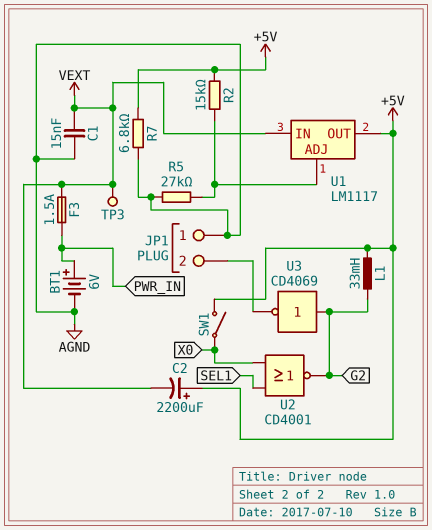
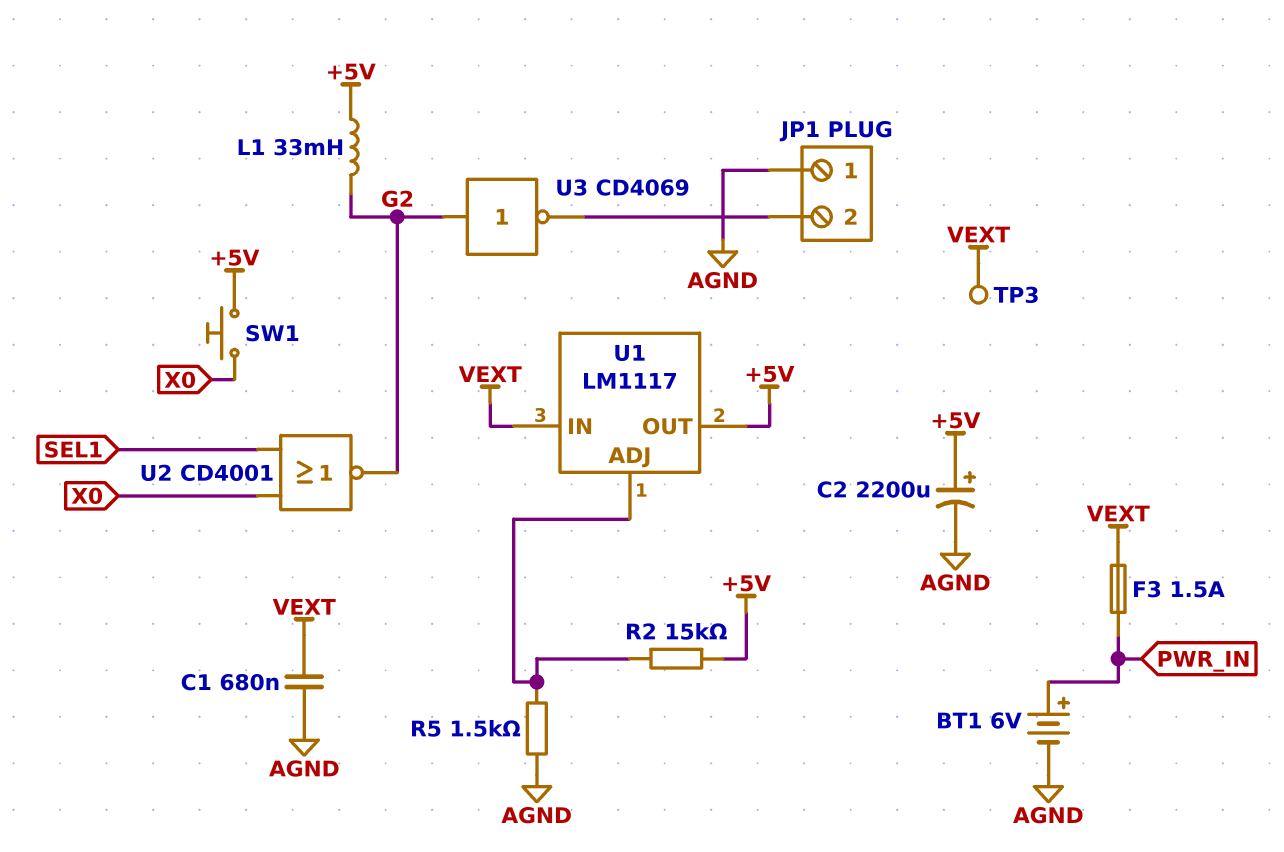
C1: 15nF (AGND, VEXT) -> 680nF (AGND, VEXT)
C2: 2200uF (plus +5V, minus VEXT) -> 2200uF (plus +5V, minus AGND)
R5: 27k (AGND, U1/ADJ) -> 1.5k (AGND, U1/ADJ)
R7: 6.8k (+5V, AGND) -> none
SW1: switch (+5V, X0) -> button (+5V, X0)

